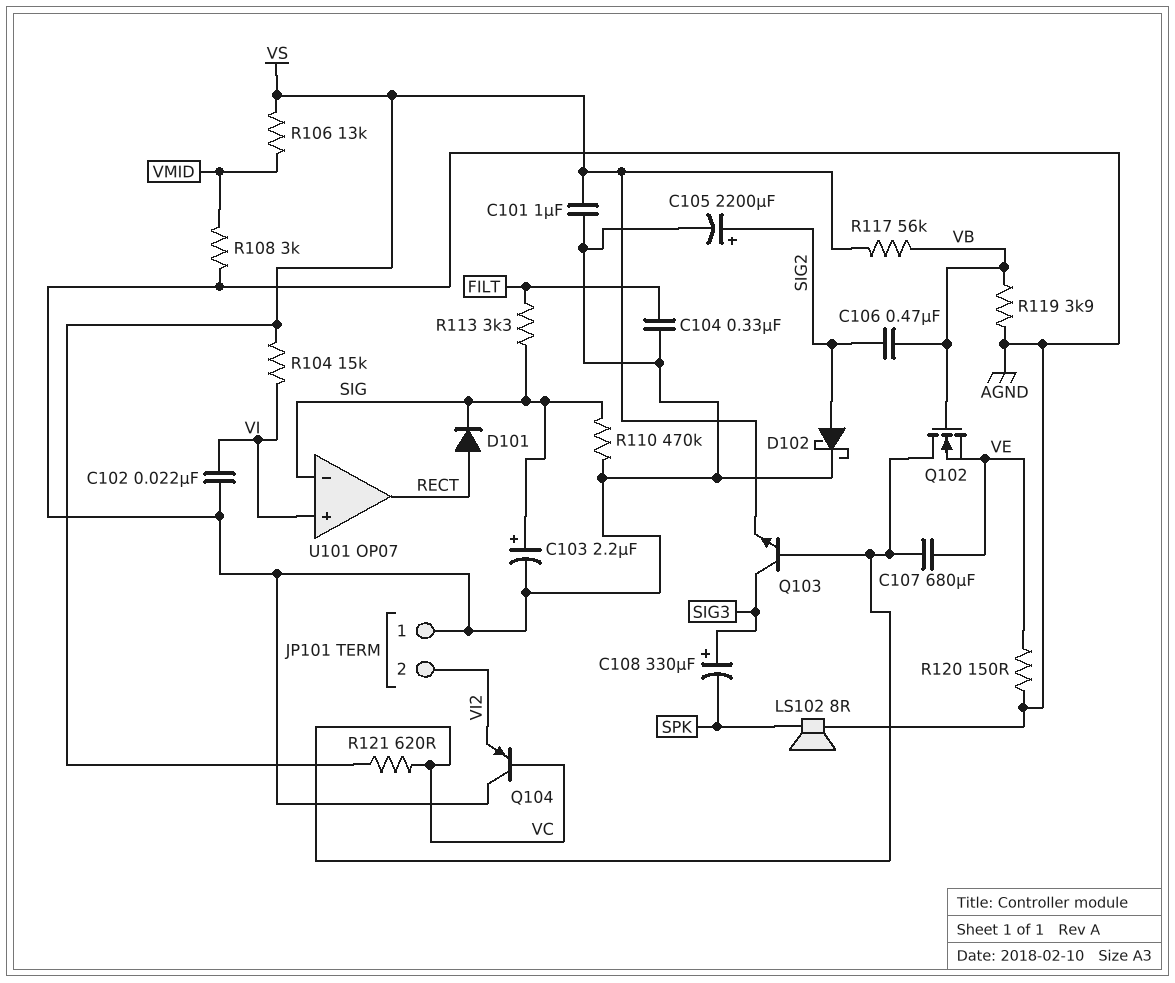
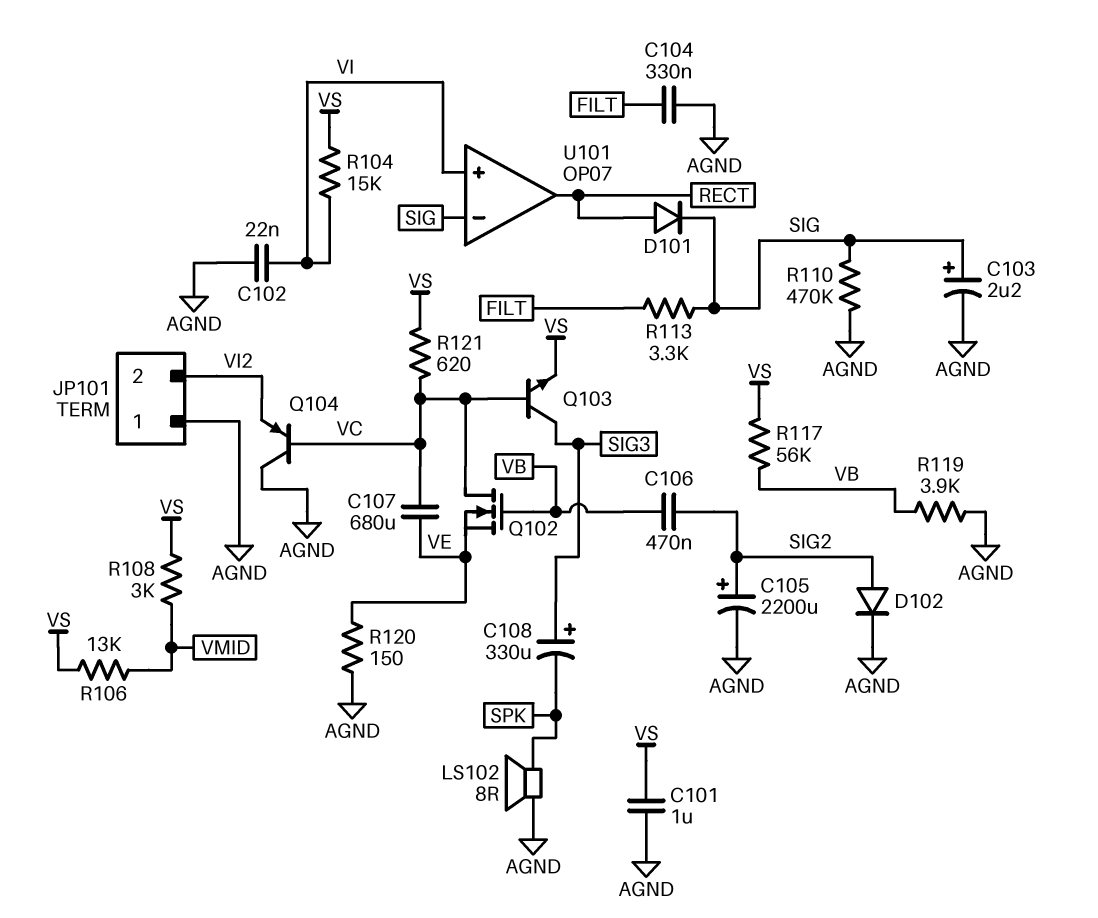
D102: schottky (A SIG2, K AGND) -> diode (A SIG2, K AGND)
R108: 3k (AGND, VMID) -> 3k (VMID, VS)

